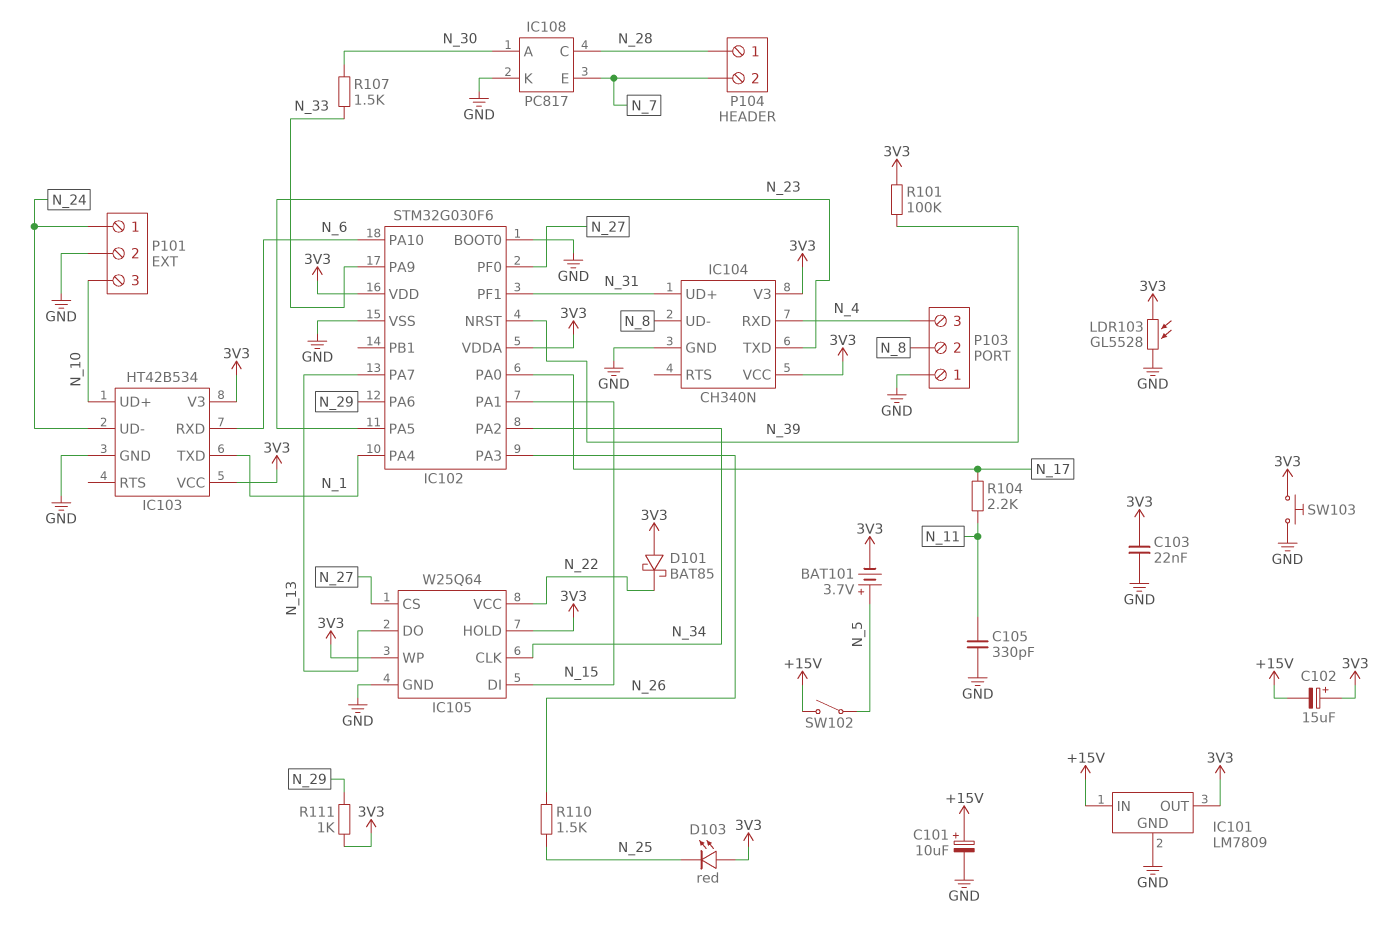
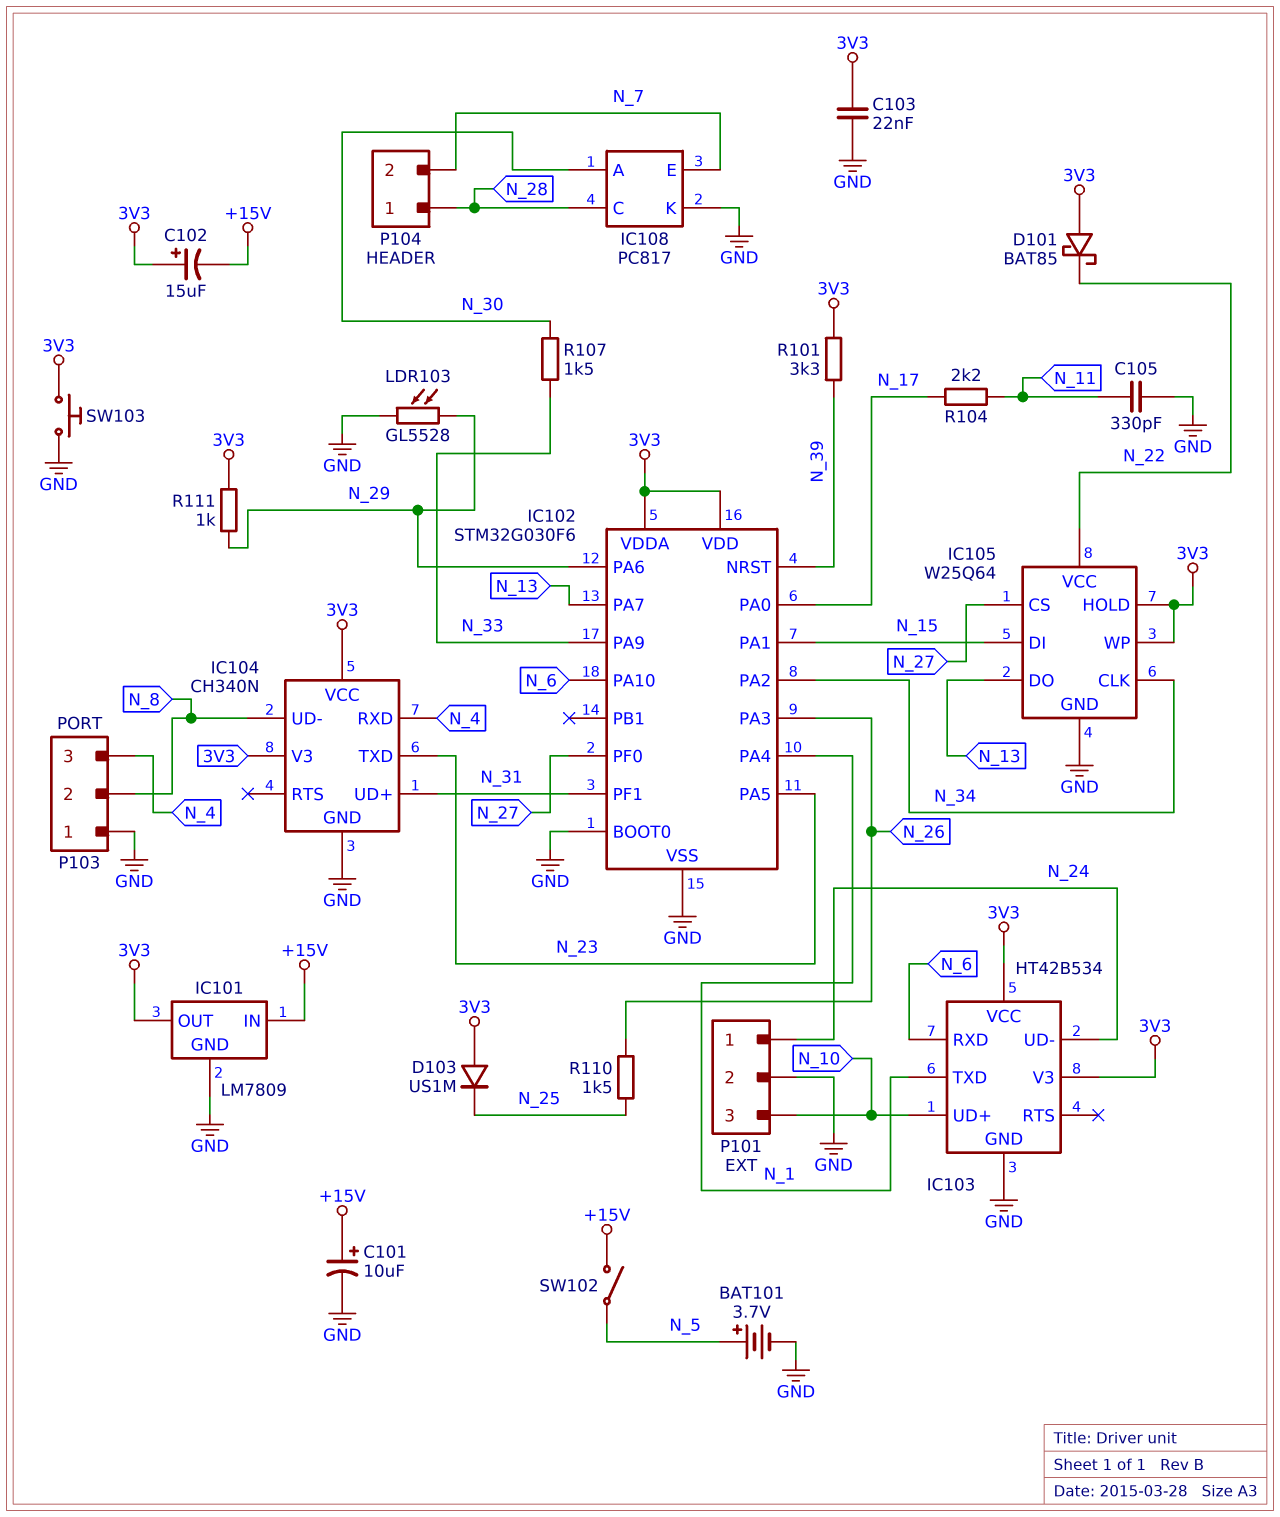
BAT101: 3.7V (plus N_5, minus 3V3) -> 3.7V (plus N_5, minus GND)
D103: LED red (A 3V3, K N_25) -> diode US1M (A 3V3, K N_25)
LDR103: GL5528 (3V3, GND) -> GL5528 (GND, N_29)
R101: 100k (3V3, N_39) -> 3.3k (3V3, N_39)

